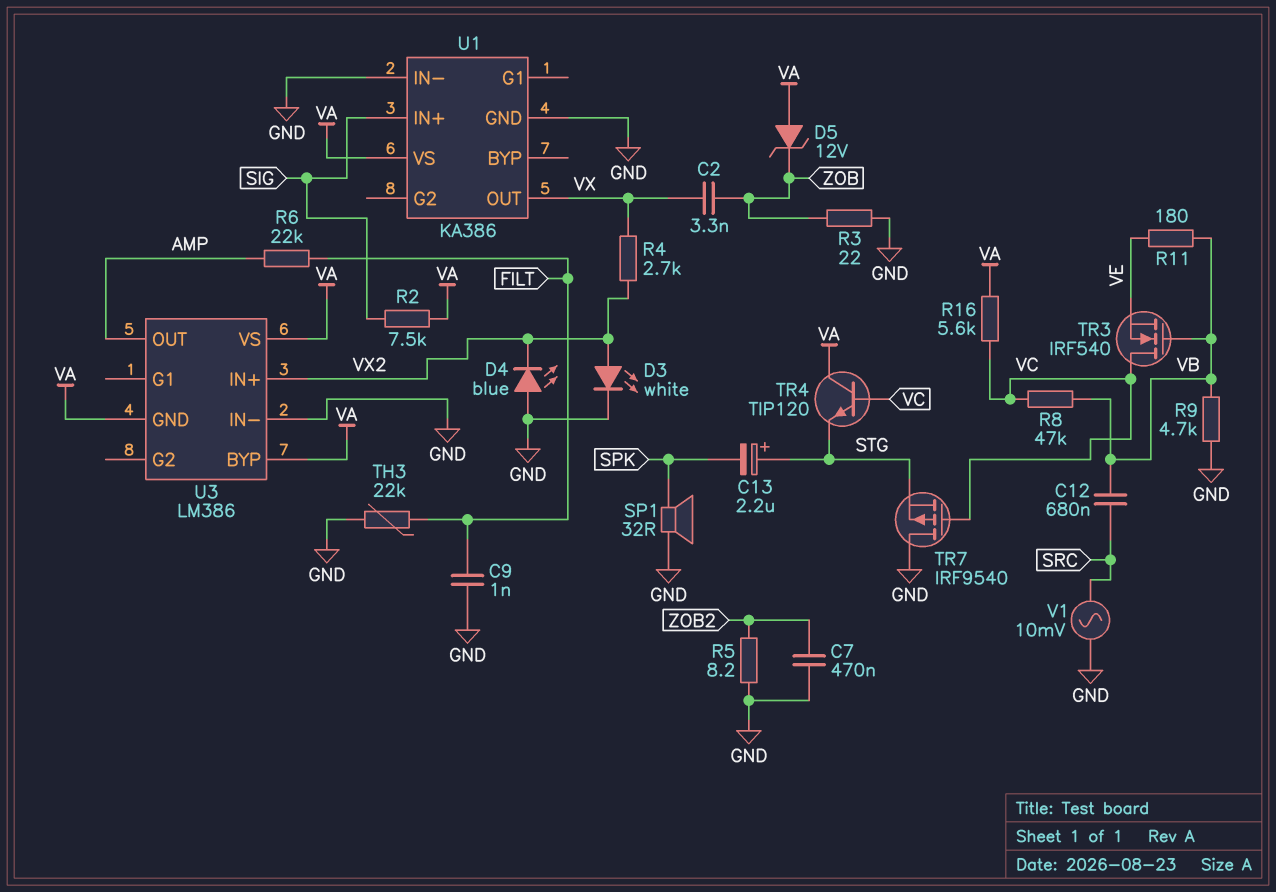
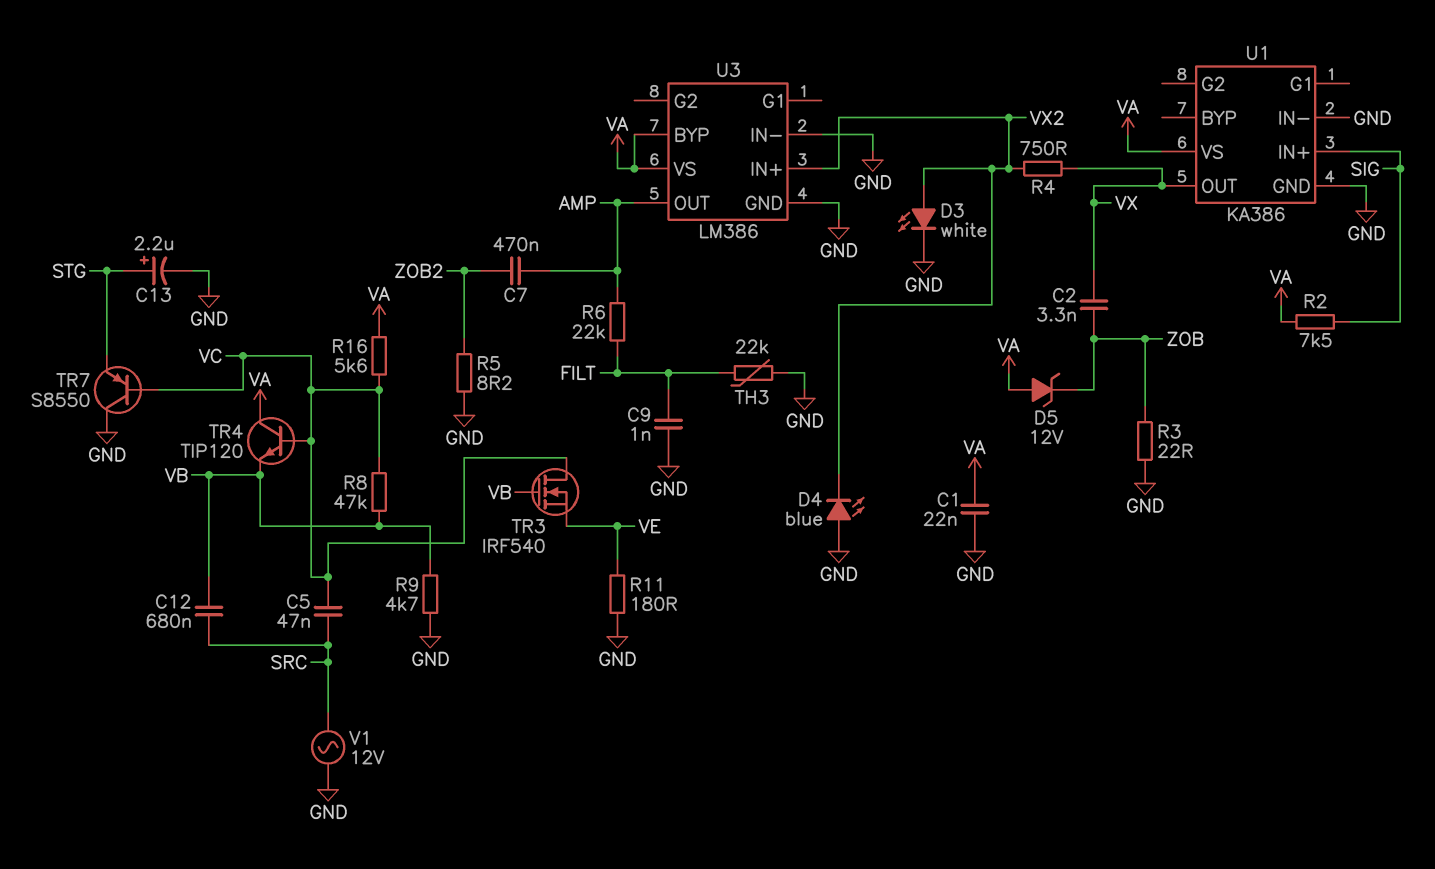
C1: none -> 22nF (GND, VA)
C5: none -> 47nF (SRC, VC)
C7: 470nF (GND, ZOB2) -> 470nF (AMP, ZOB2)
C13: 2.2uF (plus STG, minus SPK) -> 2.2uF (plus STG, minus GND)
R4: 2.7k (VX, VX2) -> 750 (VX, VX2)
R11: 180 (VB, VE) -> 180 (GND, VE)
SP1: speaker 32R (GND, SPK) -> none
TR4: NPN TIP120 (B VC, C VA, E STG) -> NPN TIP120 (B VC, C VA, E VB)
TR7: PMOS IRF9540 (G VC, D GND, S STG) -> PNP S8550 (B VC, C GND, E STG)
U3 pin GND: VA -> GND
V1: AC 10mV (GND, SRC) -> AC 12V (GND, SRC)

